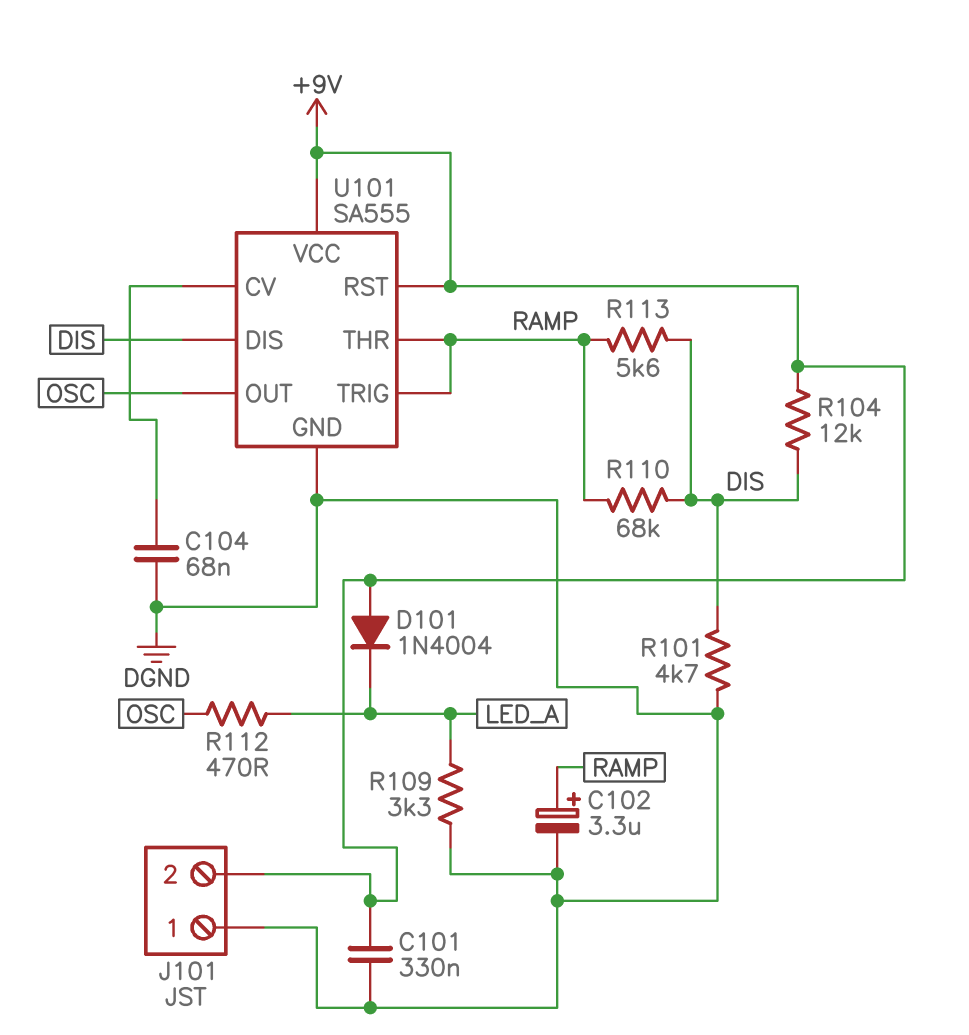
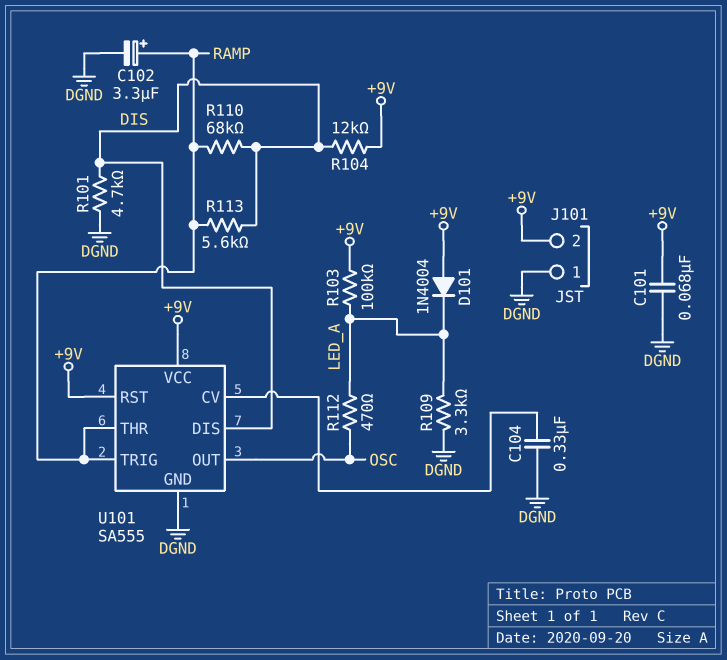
C101: 330nF (+9V, DGND) -> 68nF (+9V, DGND)
C104: 68nF (DGND, U101/CV) -> 330nF (DGND, U101/CV)
R103: none -> 100k (+9V, LED_A)

